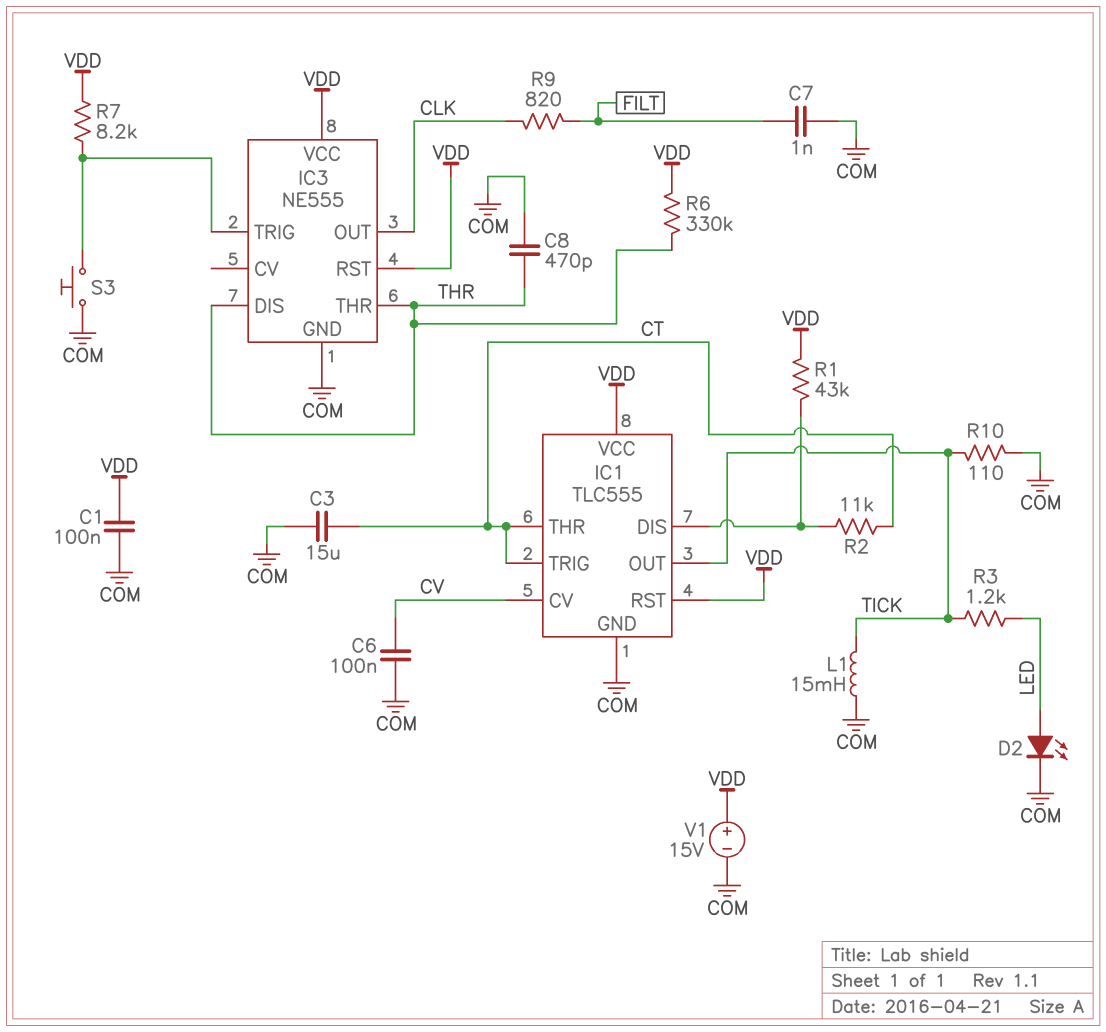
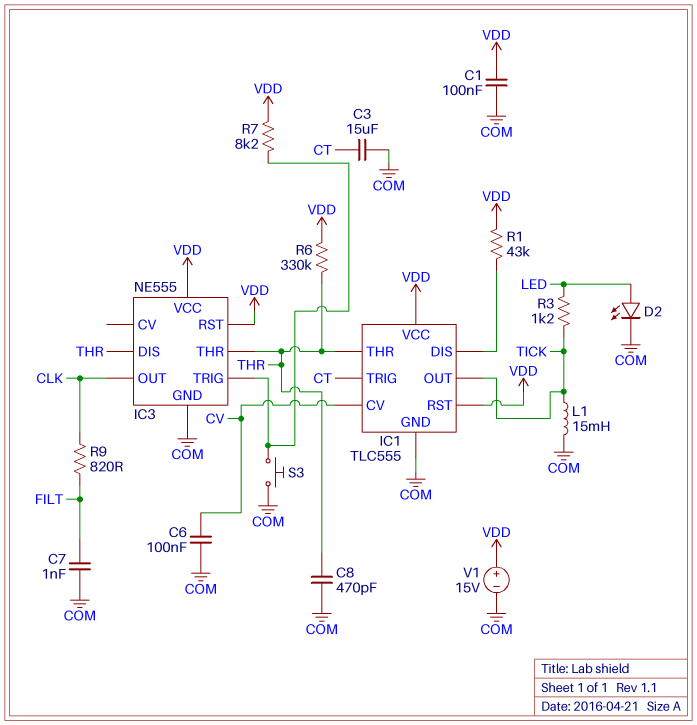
IC1 pin THR: CT -> THR
R2: 11k (CT, IC1/DIS) -> none
R10: 110 (COM, TICK) -> none

